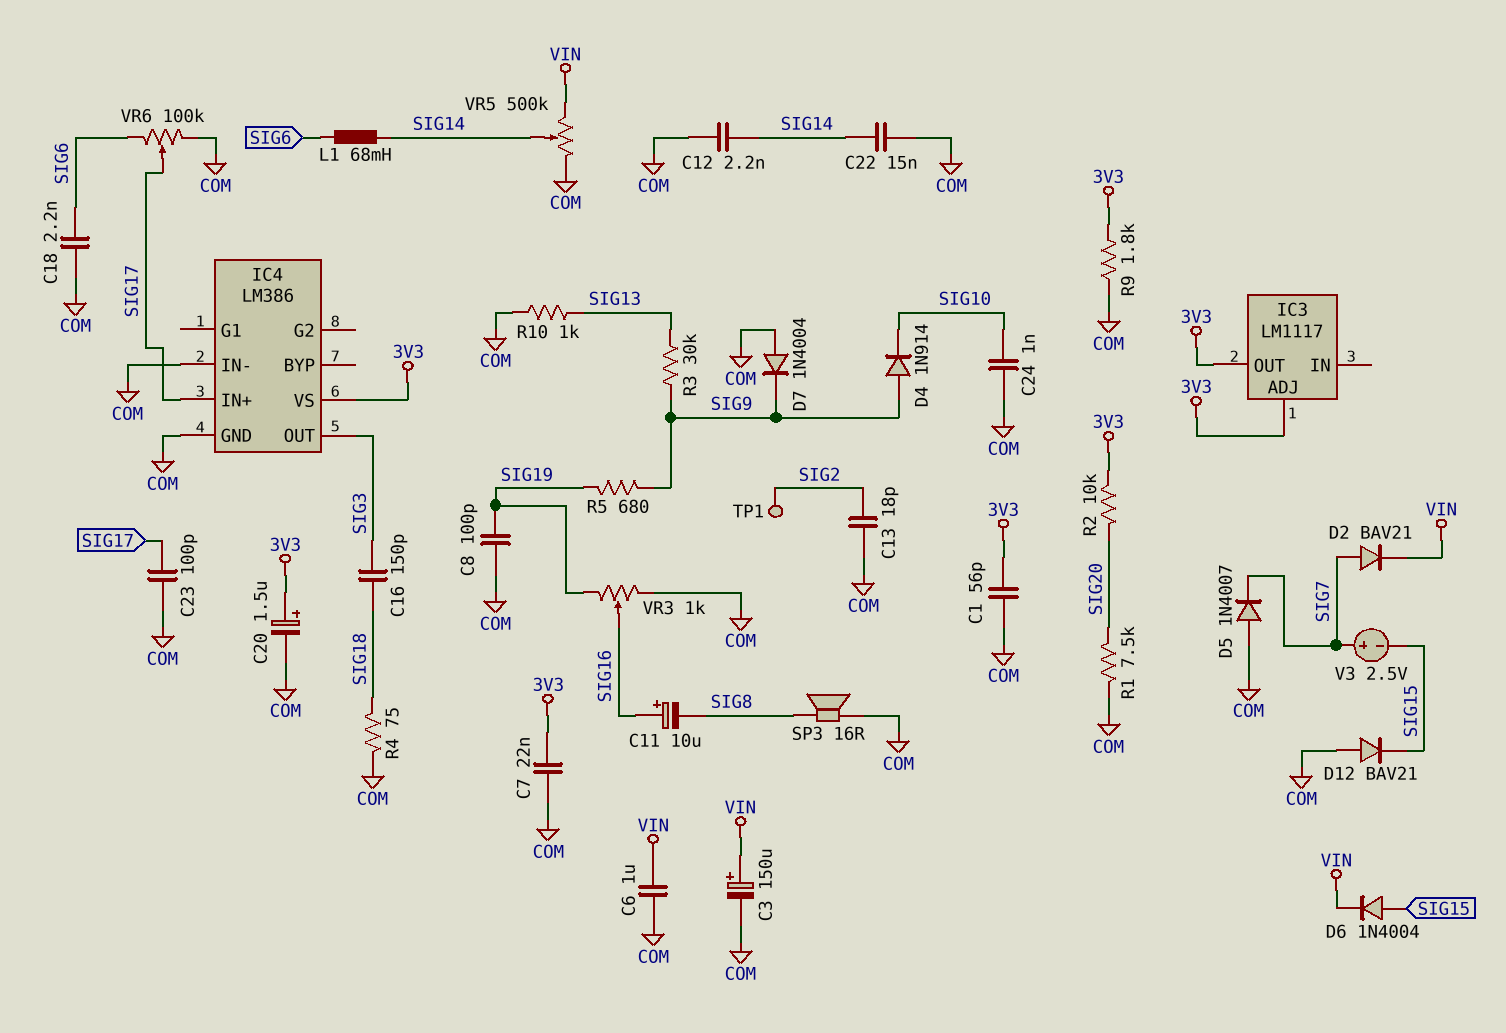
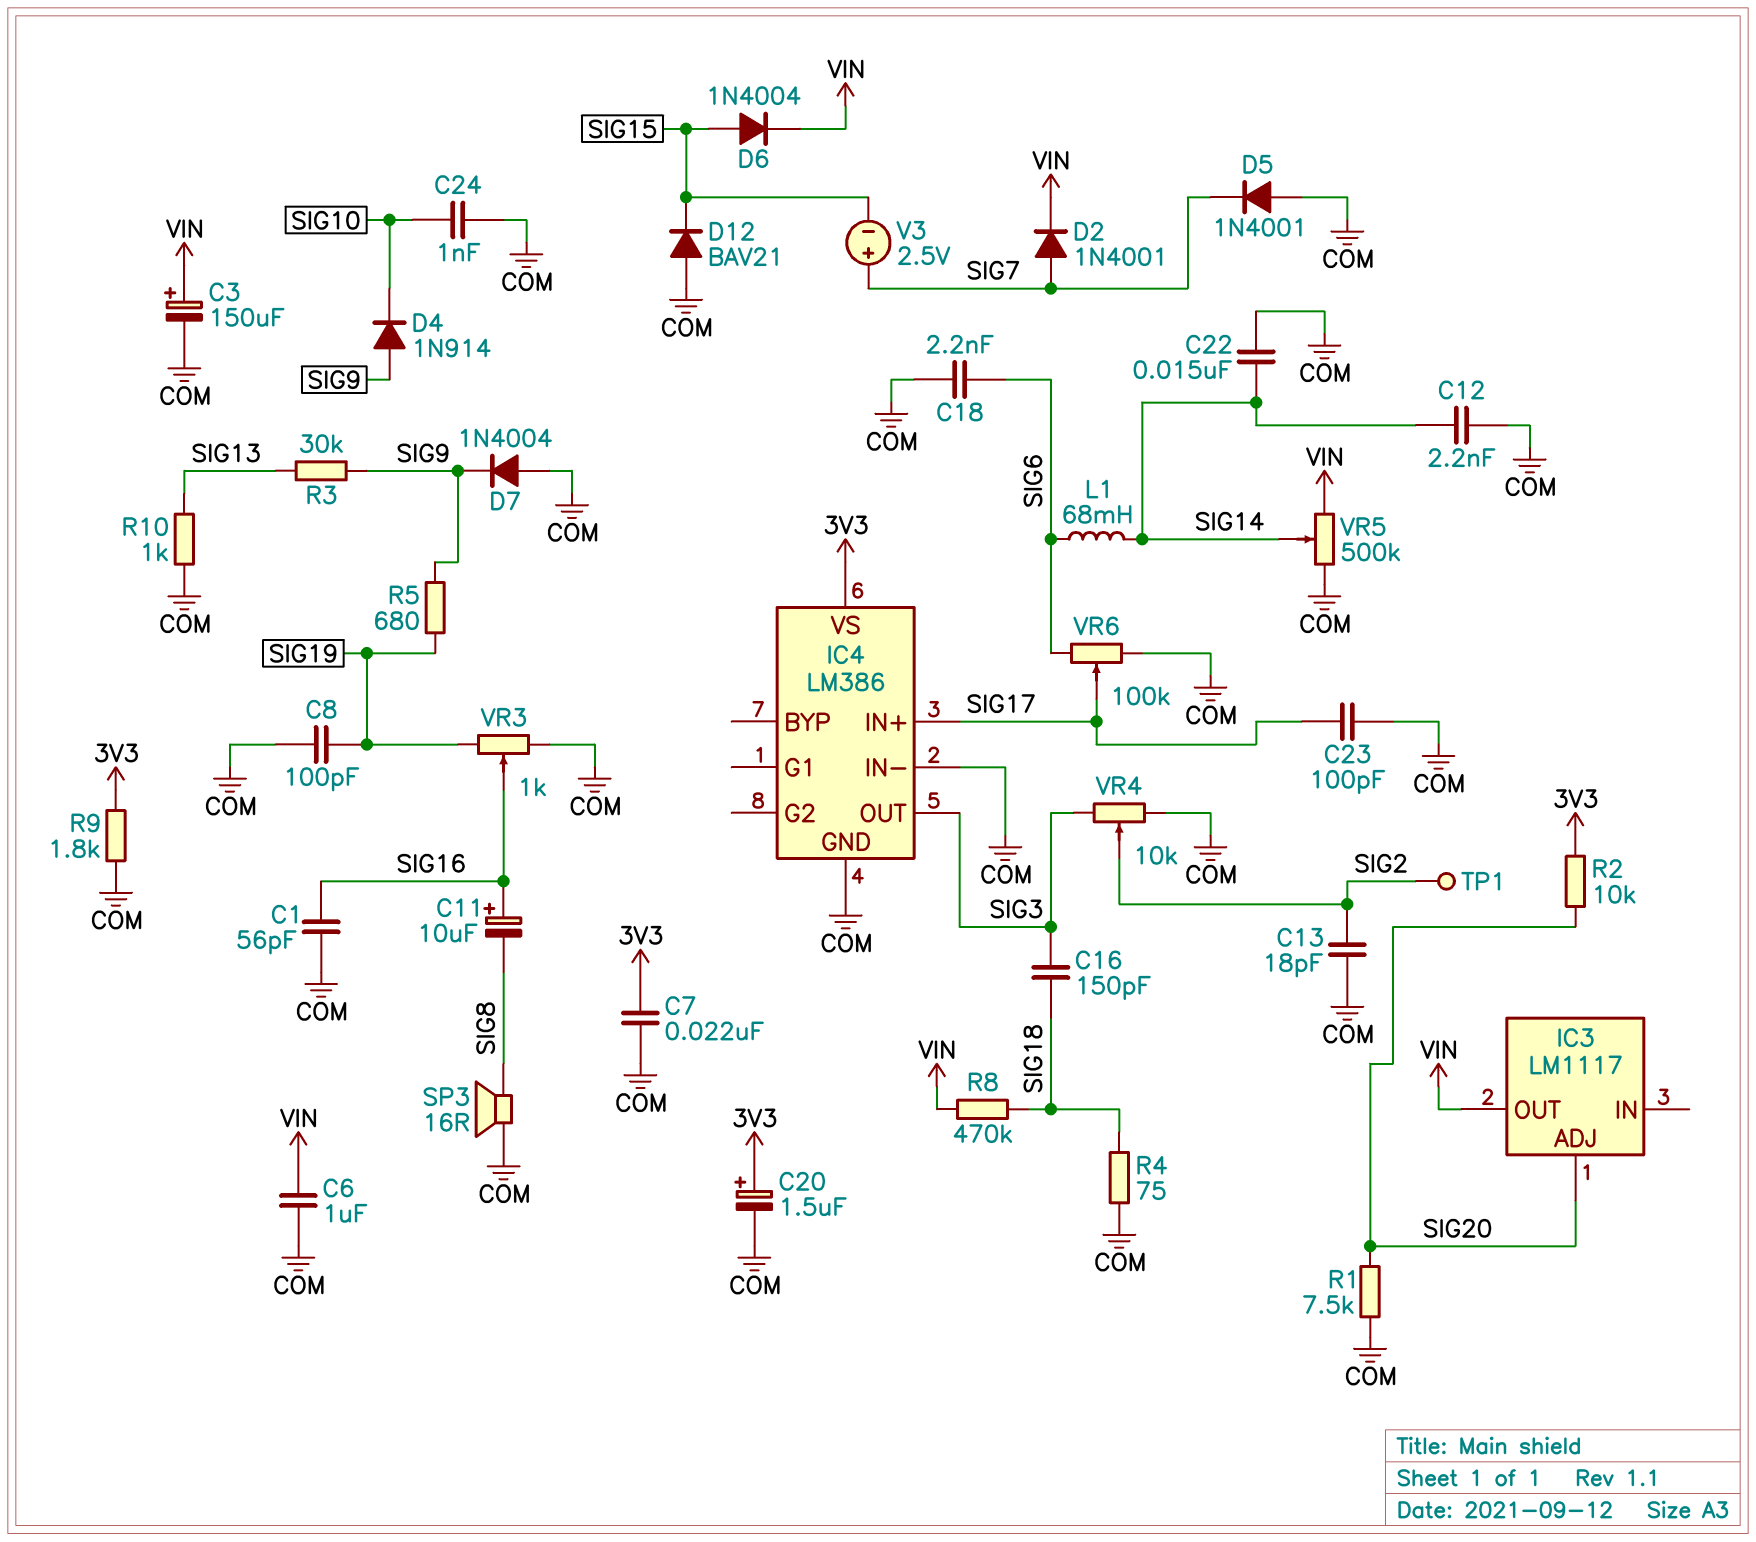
C1: 56pF (3V3, COM) -> 56pF (COM, SIG16)
D2: diode BAV21 (A SIG7, K VIN) -> diode 1N4001 (A SIG7, K VIN)
D5: diode 1N4007 (A COM, K SIG7) -> diode 1N4001 (A COM, K SIG7)
IC3 pin ADJ: 3V3 -> SIG20
IC3 pin OUT: 3V3 -> VIN
R8: none -> 470k (SIG18, VIN)
VR4: none -> 10k (COM, SIG3, wiper SIG2)

